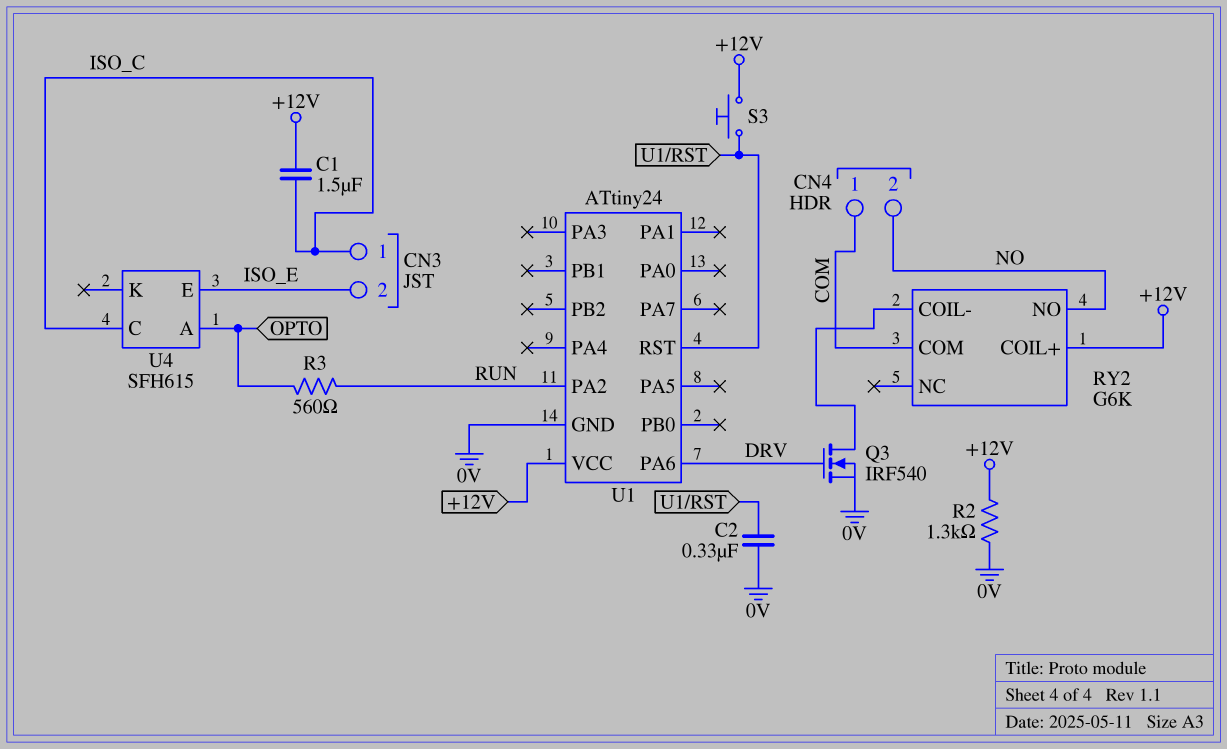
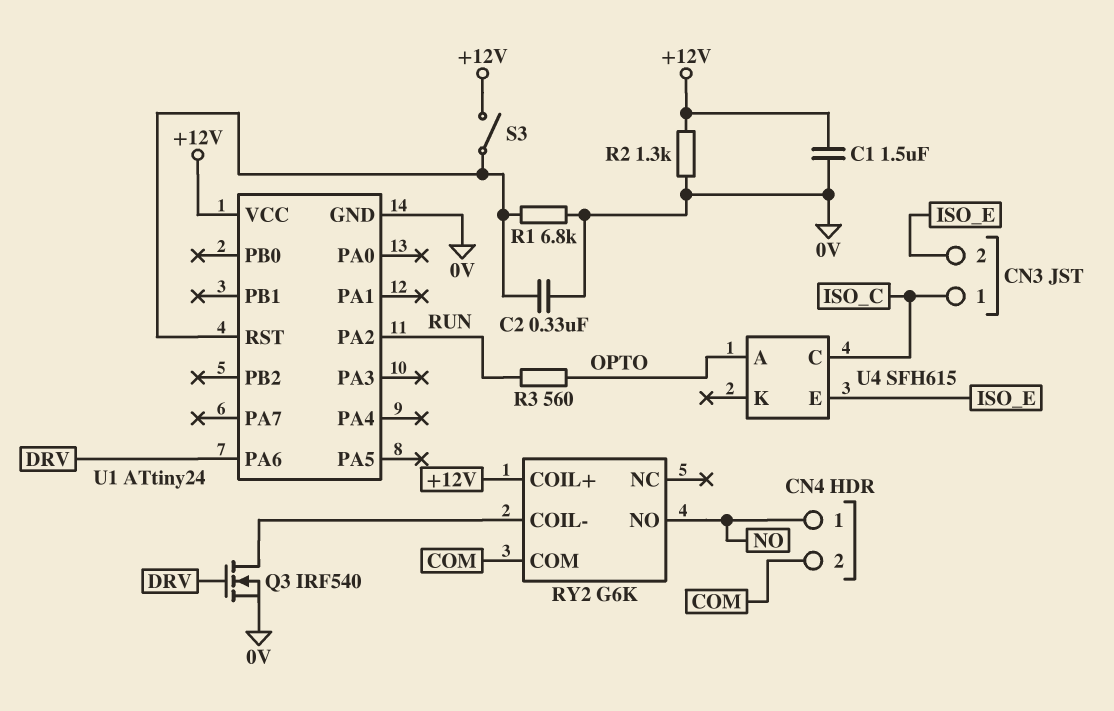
C1: 1.5uF (+12V, ISO_C) -> 1.5uF (+12V, 0V)
CN4 pin 1: COM -> NO
CN4 pin 2: NO -> COM
R1: none -> 6.8k (0V, U1/RST)
S3: button (+12V, U1/RST) -> switch (+12V, U1/RST)

